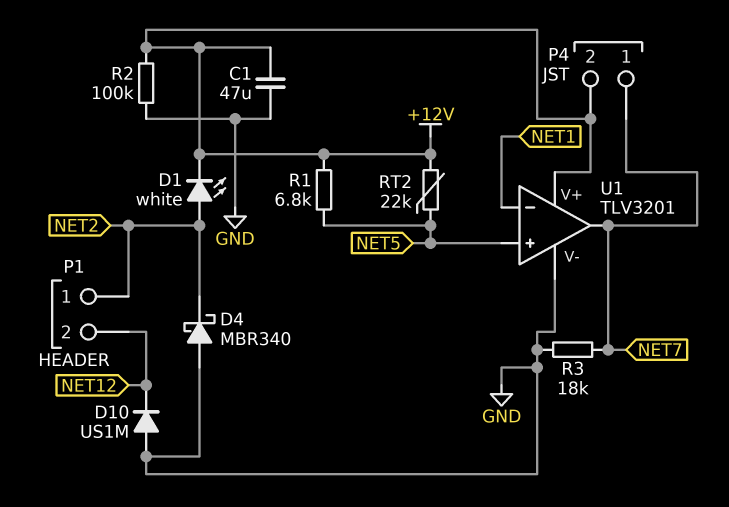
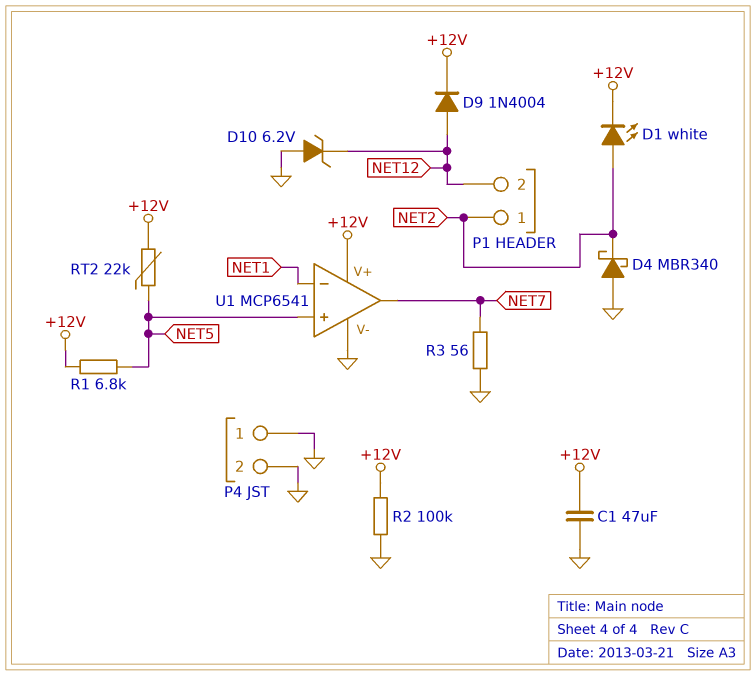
D9: none -> diode 1N4004 (A NET12, K +12V)
D10: diode US1M (A GND, K NET12) -> zener 6.2V (A GND, K NET12)
P4 pin 1: NET7 -> GND
P4 pin 2: +12V -> GND
R3: 18k (GND, NET7) -> 56 (GND, NET7)
U1: TLV3201 -> MCP6541

